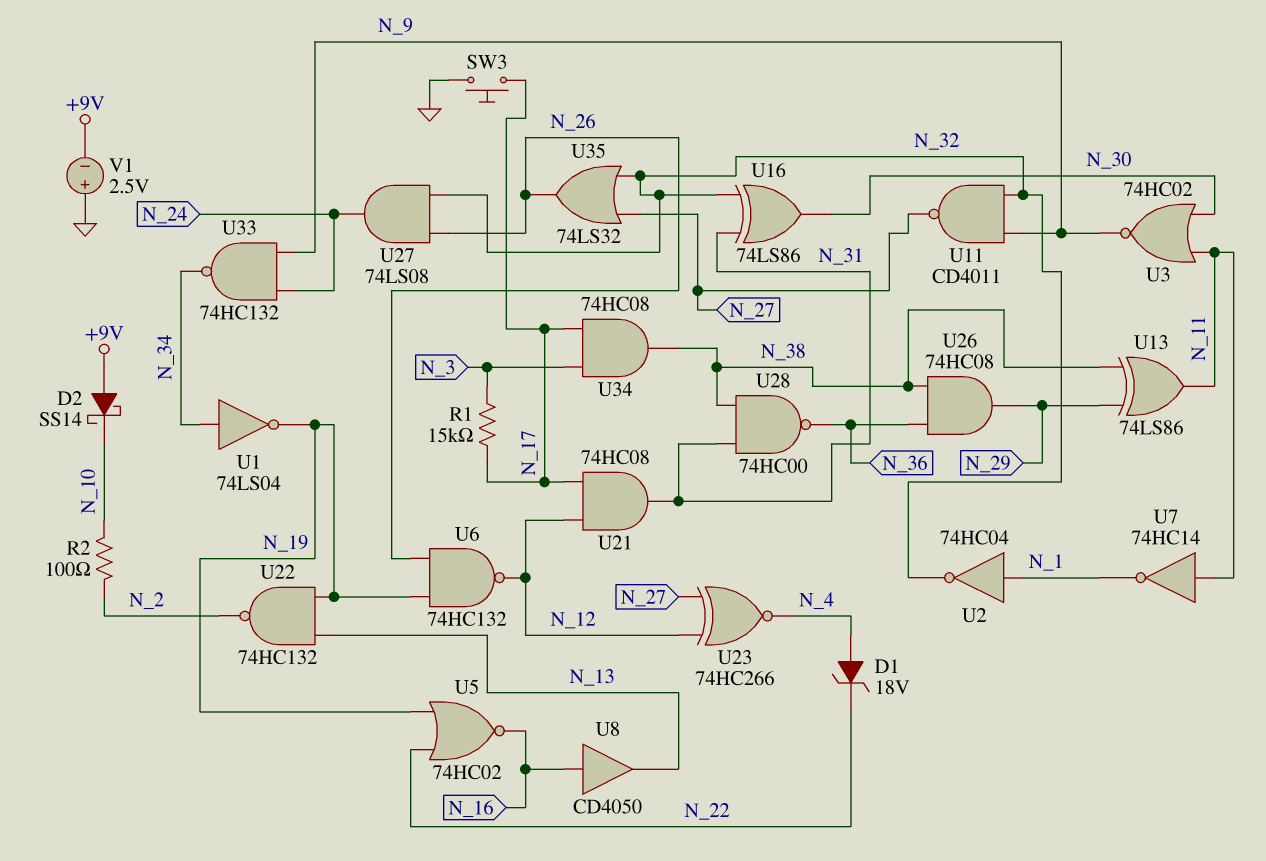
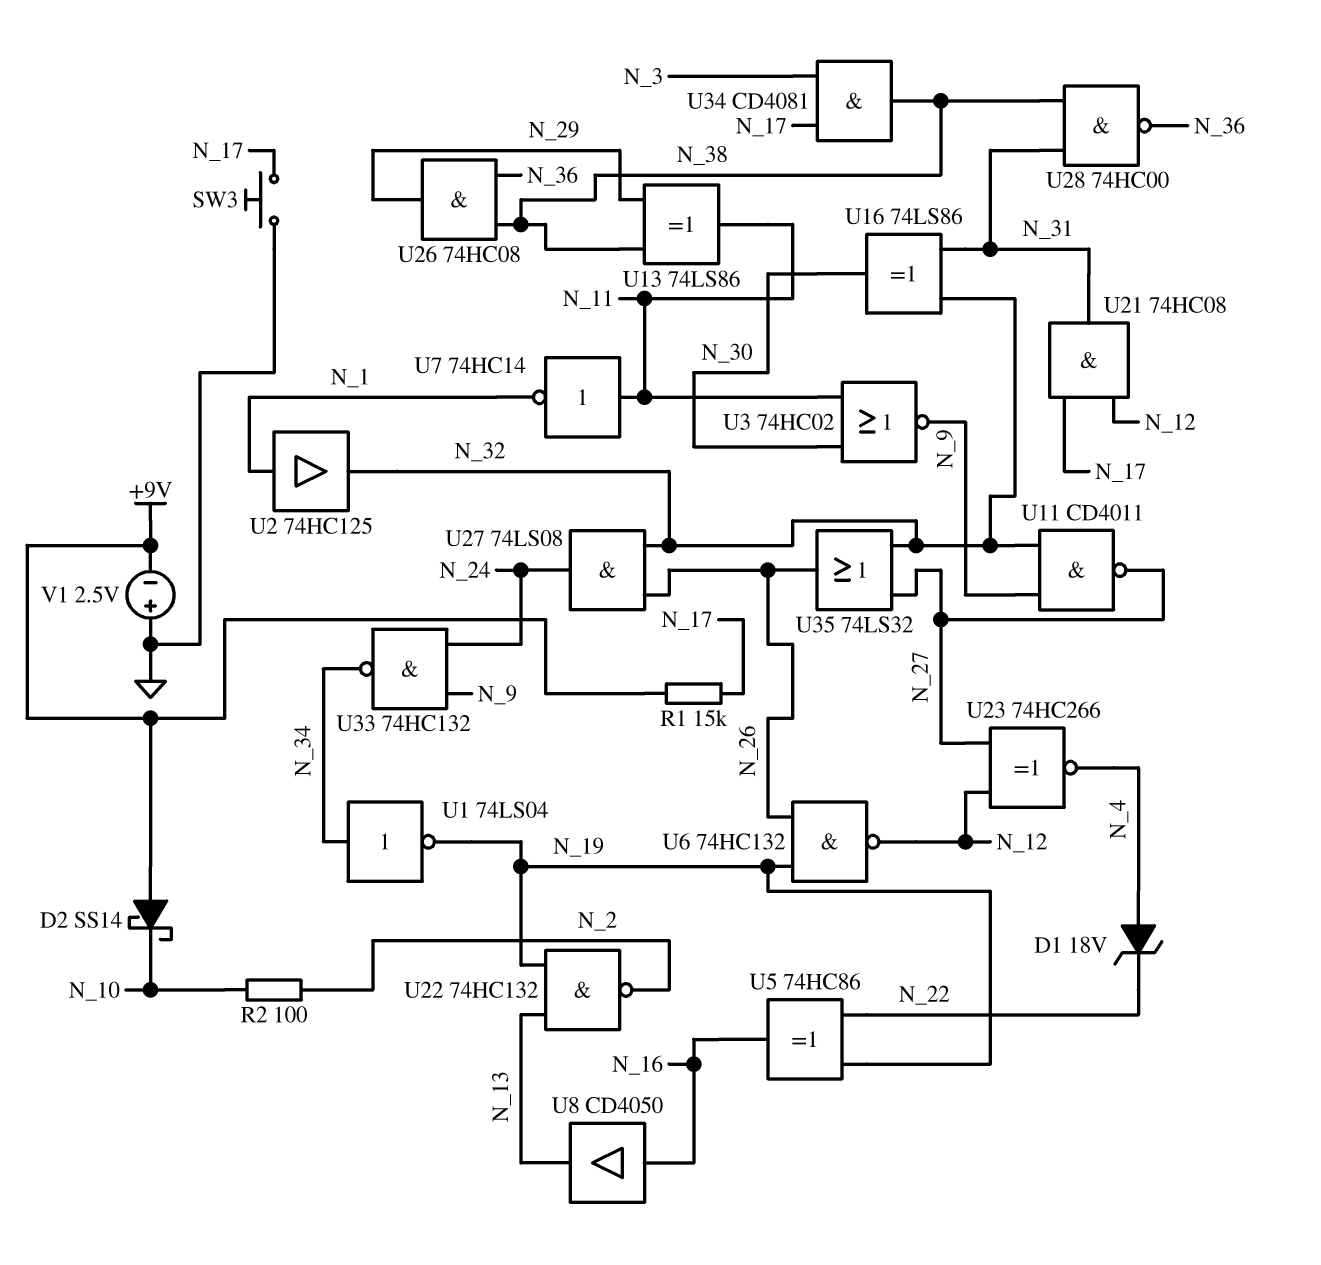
R1: 15k (N_3, N_17) -> 15k (+9V, N_17)
U2: NOT 74HC04 (in N_1, out N_32) -> buffer 74HC125 (in N_1, out N_32)
U5: NOR 74HC02 (in N_19, in N_22, out N_16) -> XOR 74HC86 (in N_19, in N_22, out N_16)
U34: AND 74HC08 (in N_3, in N_17, out N_38) -> AND CD4081 (in N_3, in N_17, out N_38)

